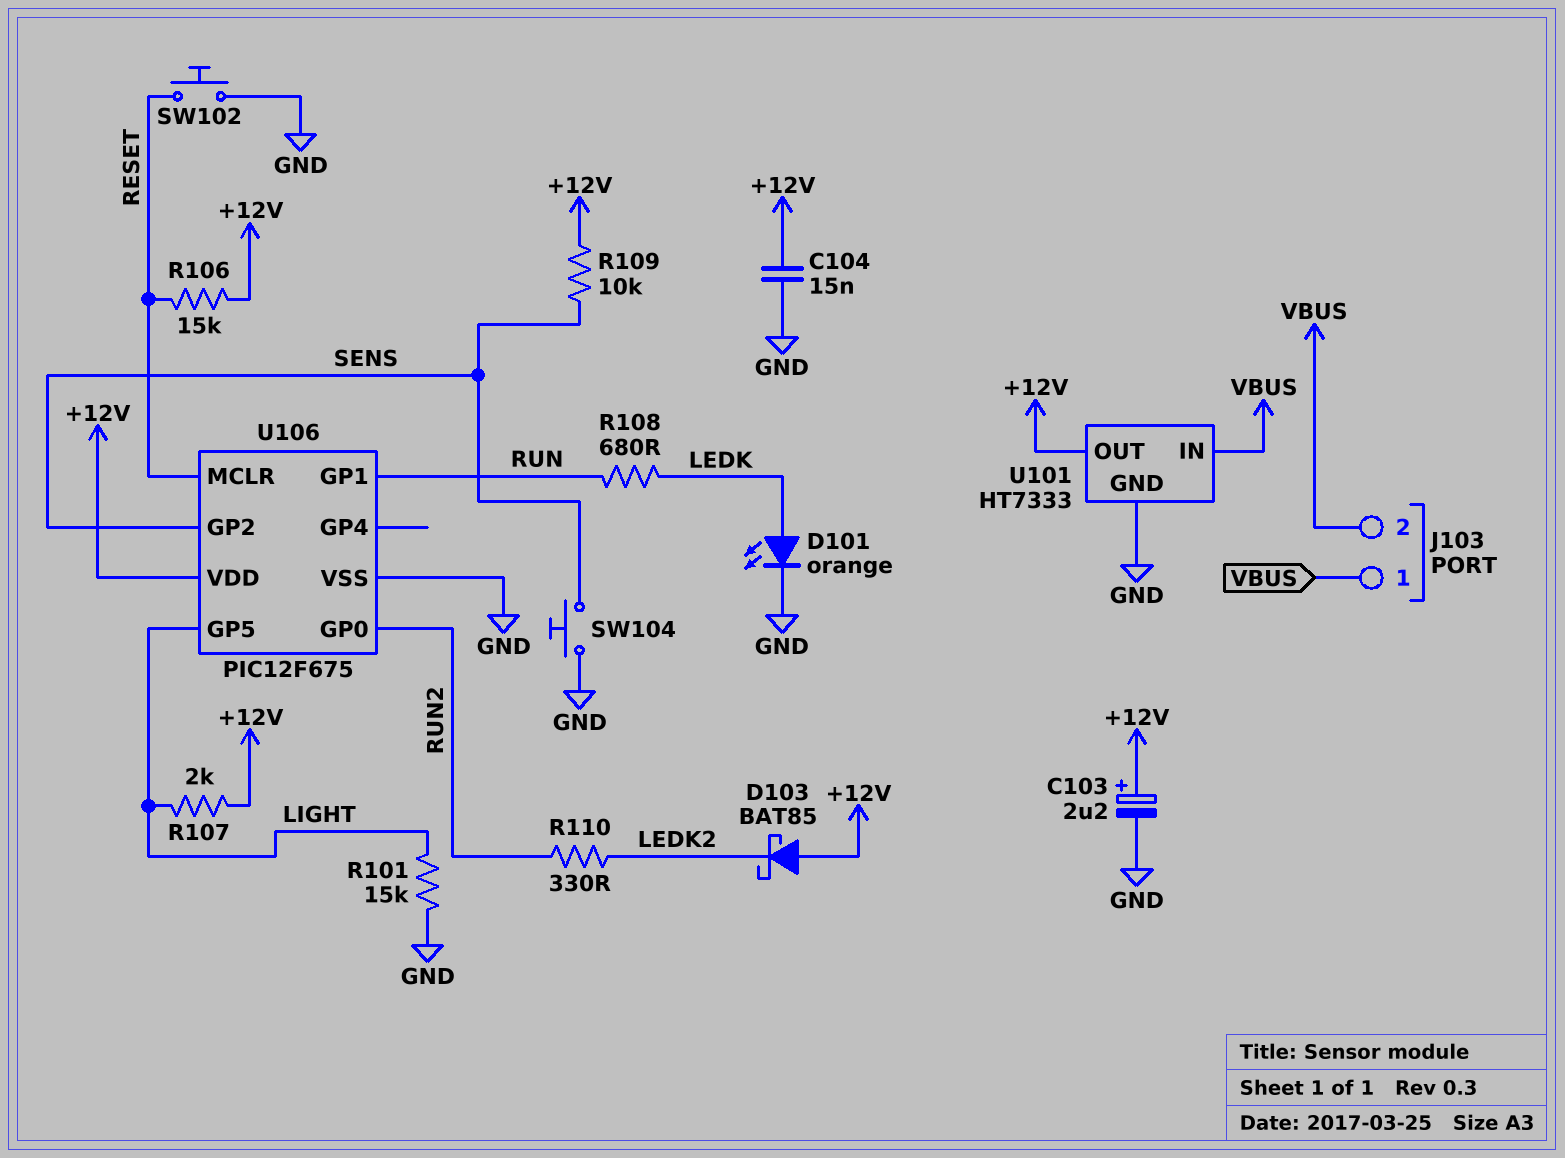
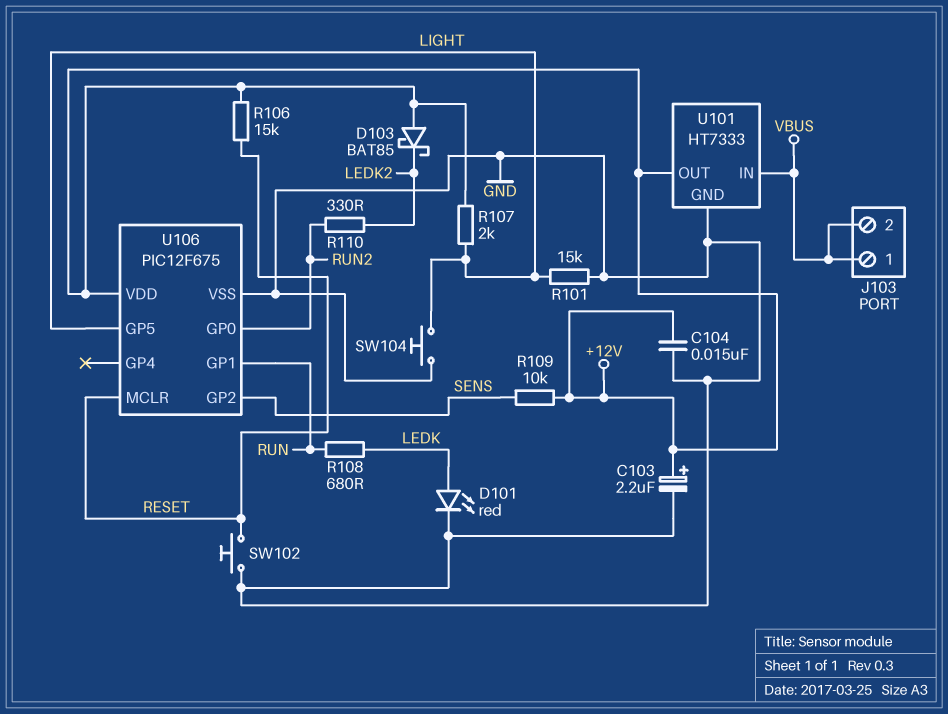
D101: LED orange (A LEDK, K GND) -> LED red (A LEDK, K GND)
SW104: button (GND, SENS) -> button (GND, LIGHT)

